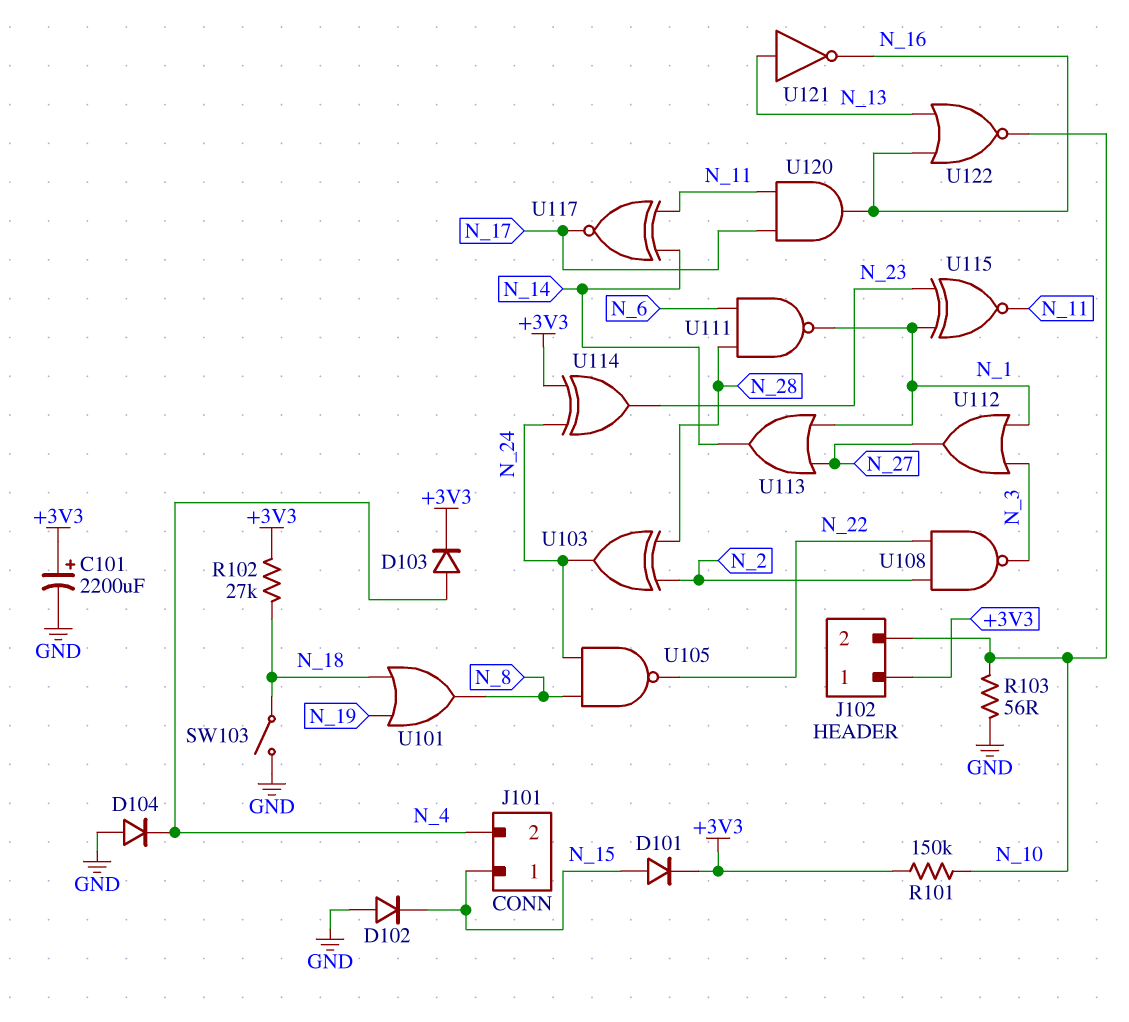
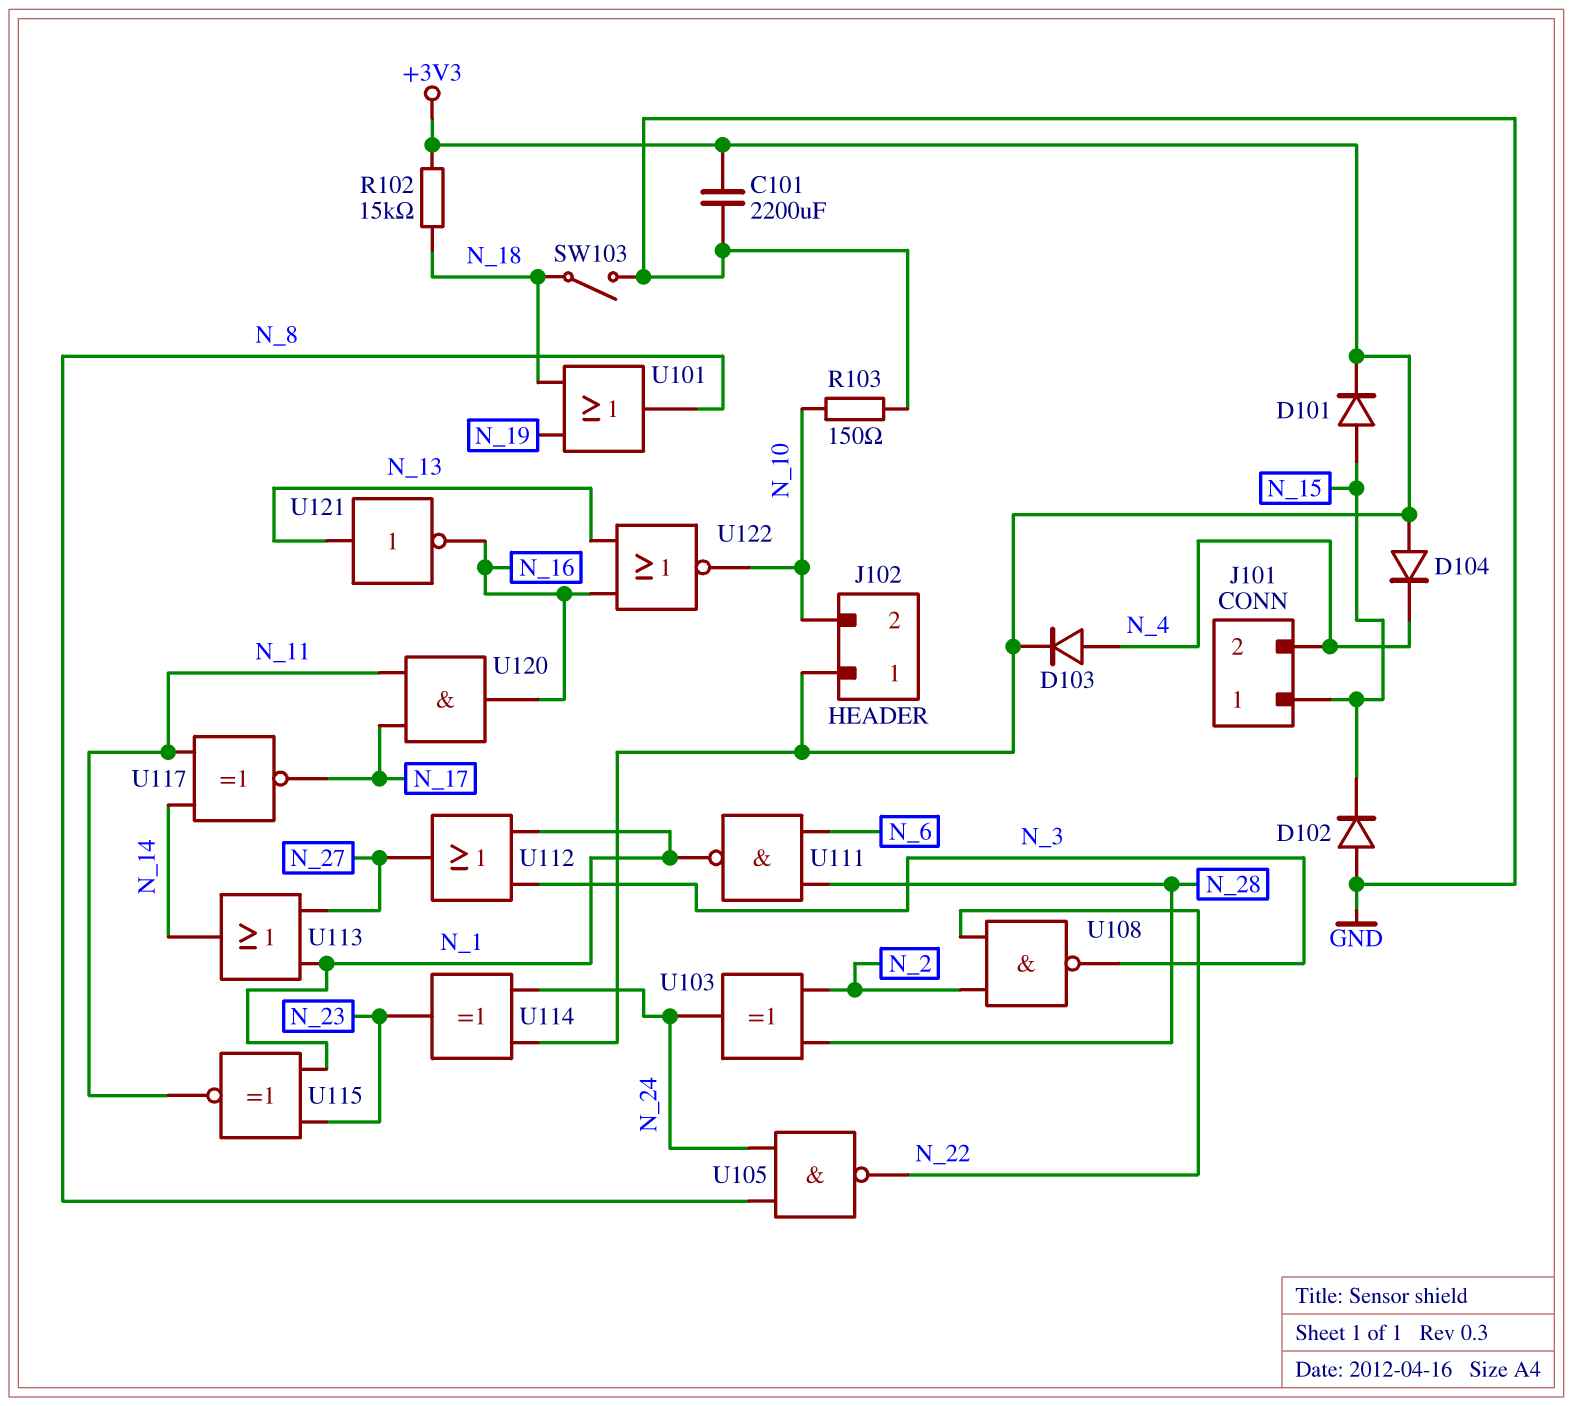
C101: 2200uF (plus +3V3, minus GND) -> 2200uF (+3V3, GND)
D104: diode (A GND, K N_4) -> diode (A +3V3, K N_4)
R101: 150k (+3V3, N_10) -> none
R102: 27k (+3V3, N_18) -> 15k (+3V3, N_18)
R103: 56 (GND, N_10) -> 150 (GND, N_10)

